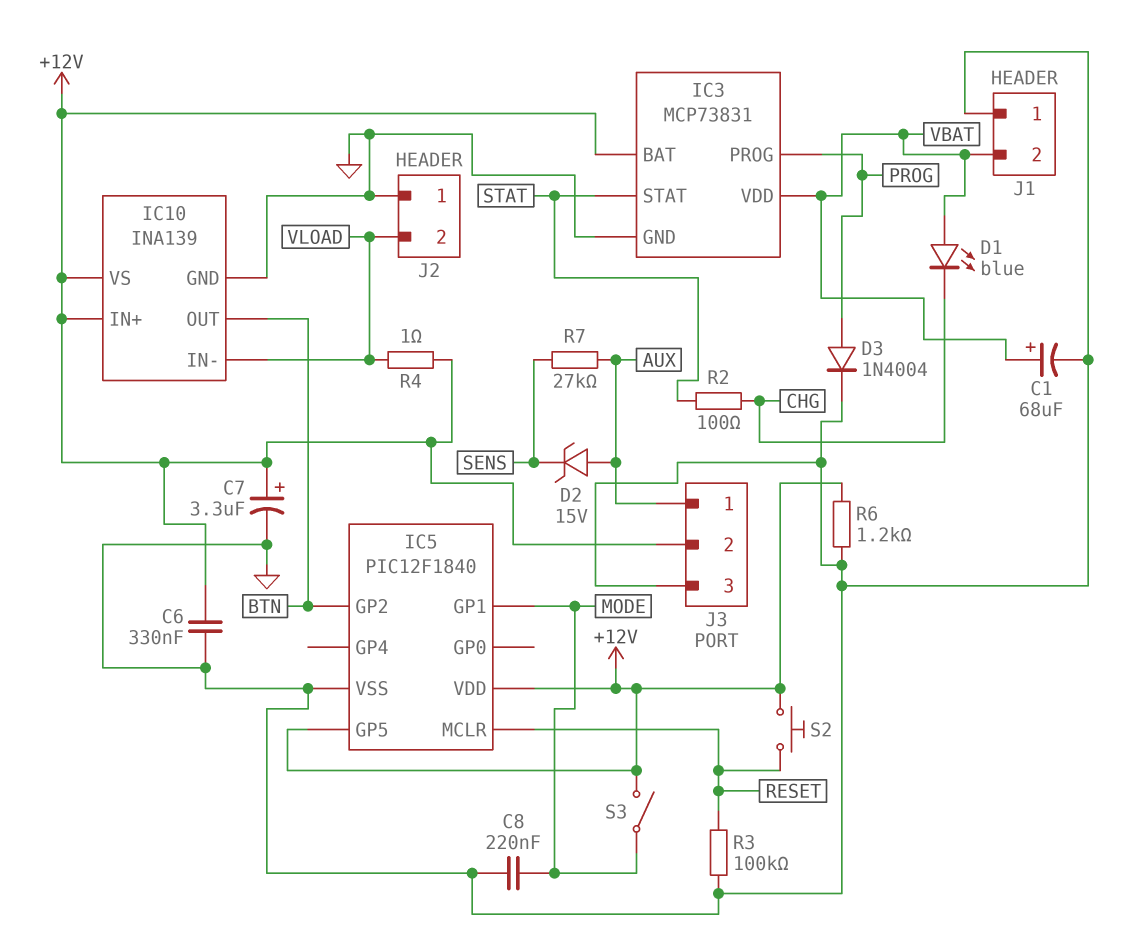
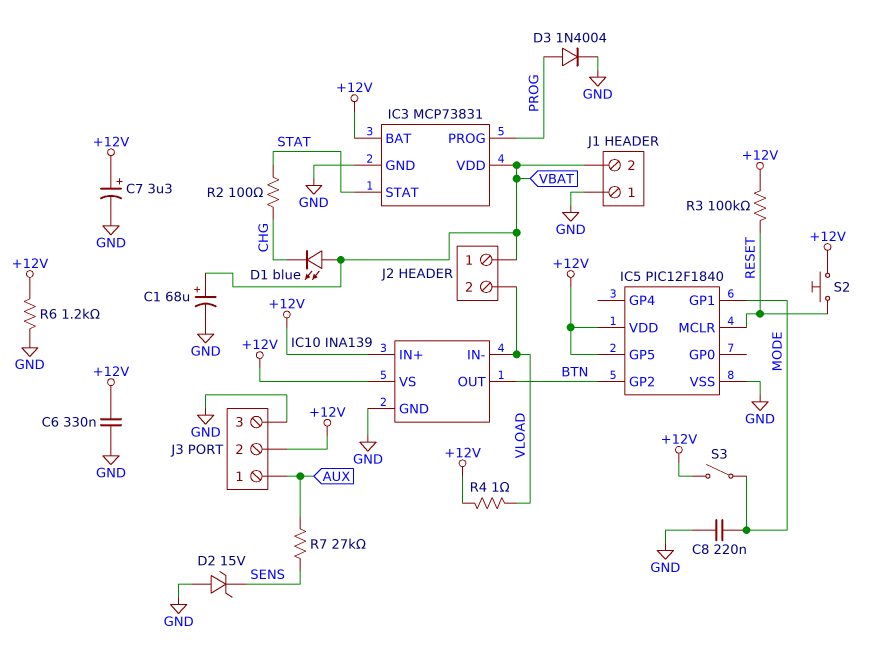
D2: zener 15V (A AUX, K SENS) -> zener 15V (A GND, K SENS)
J2 pin 1: GND -> VBAT
R3: 100k (GND, RESET) -> 100k (+12V, RESET)

